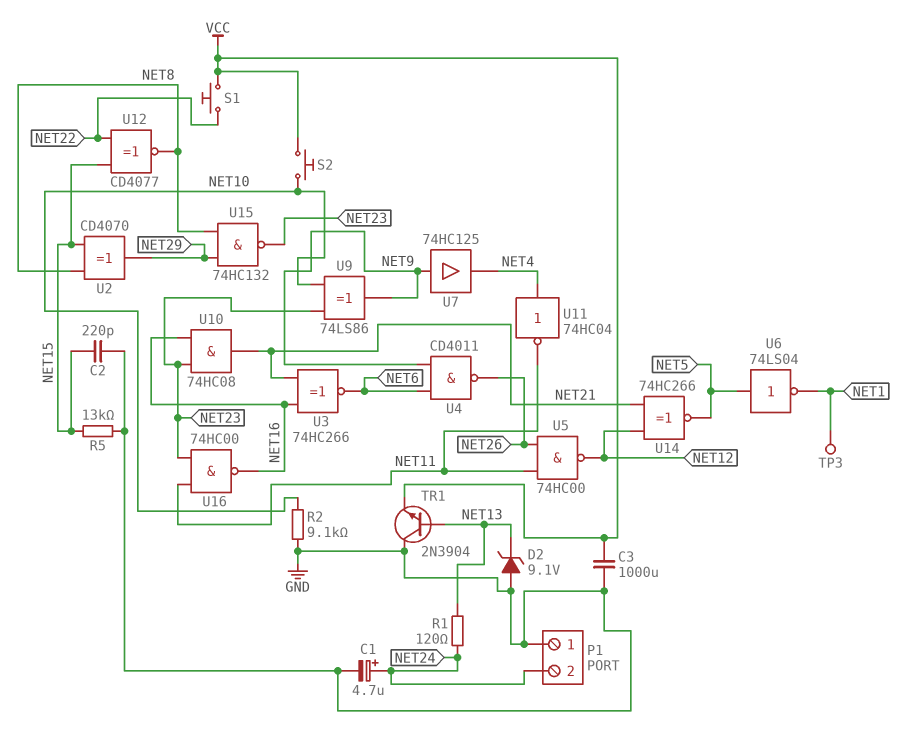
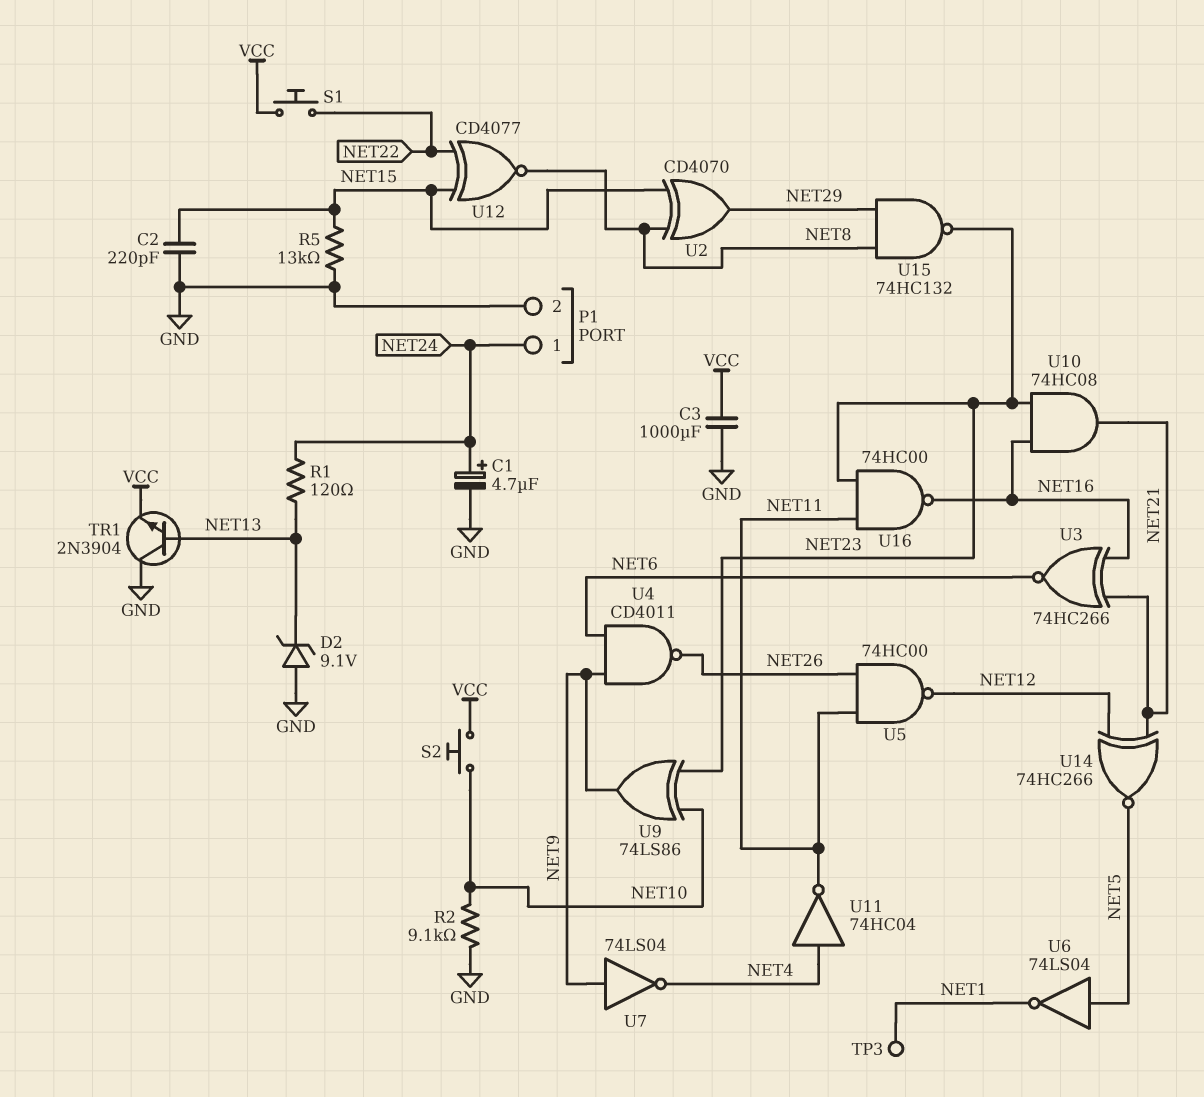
P1 pin 1: GND -> NET24
P1 pin 2: NET24 -> GND
U7: buffer 74HC125 (in NET9, out NET4) -> NOT 74LS04 (in NET9, out NET4)

